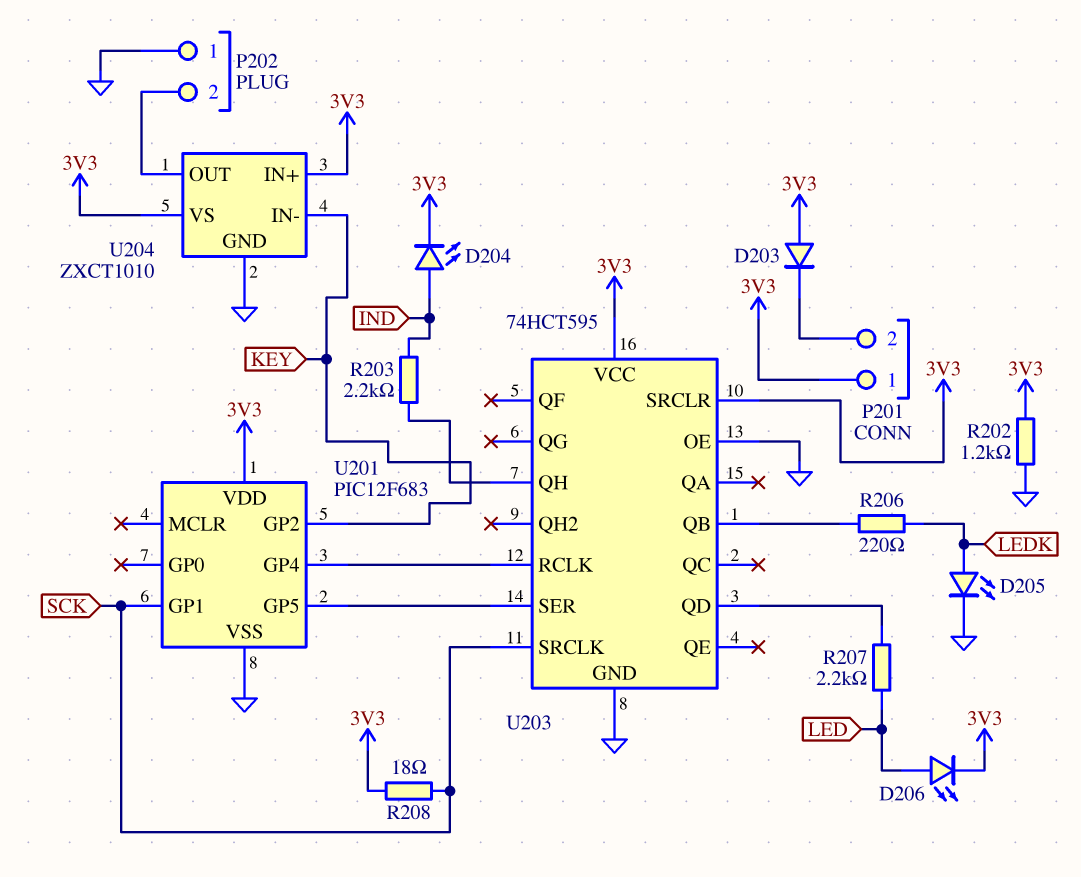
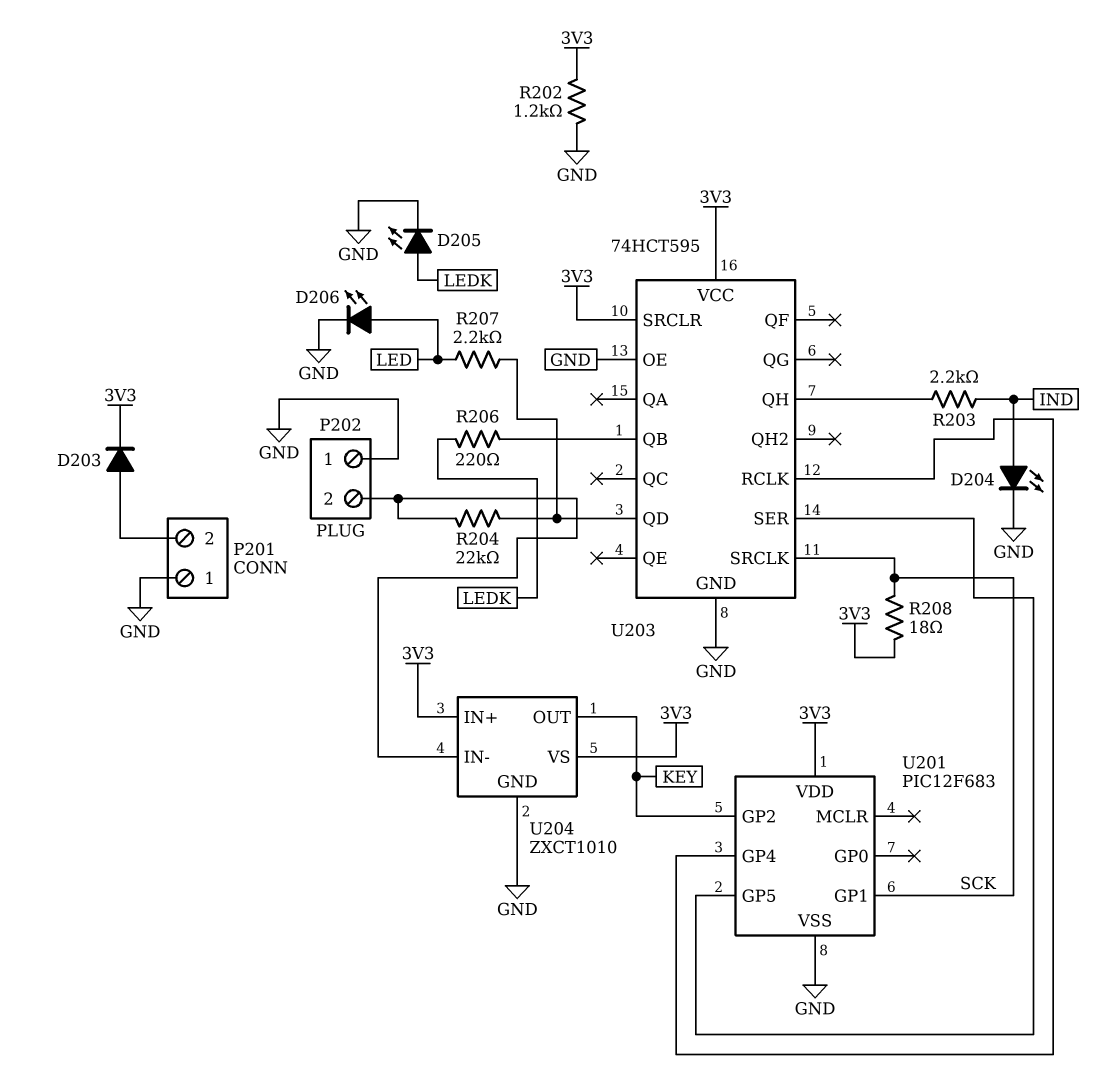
D203: diode (A 3V3, K P201/2) -> diode (A P201/2, K 3V3)
D204: LED (A IND, K 3V3) -> LED (A IND, K GND)
D206: LED (A LED, K 3V3) -> LED (A LED, K GND)
P201 pin 1: 3V3 -> GND
R204: none -> 22k (P202/2, U203/QD)
U204 pin IN-: KEY -> P202/2
U204 pin OUT: P202/2 -> KEY

